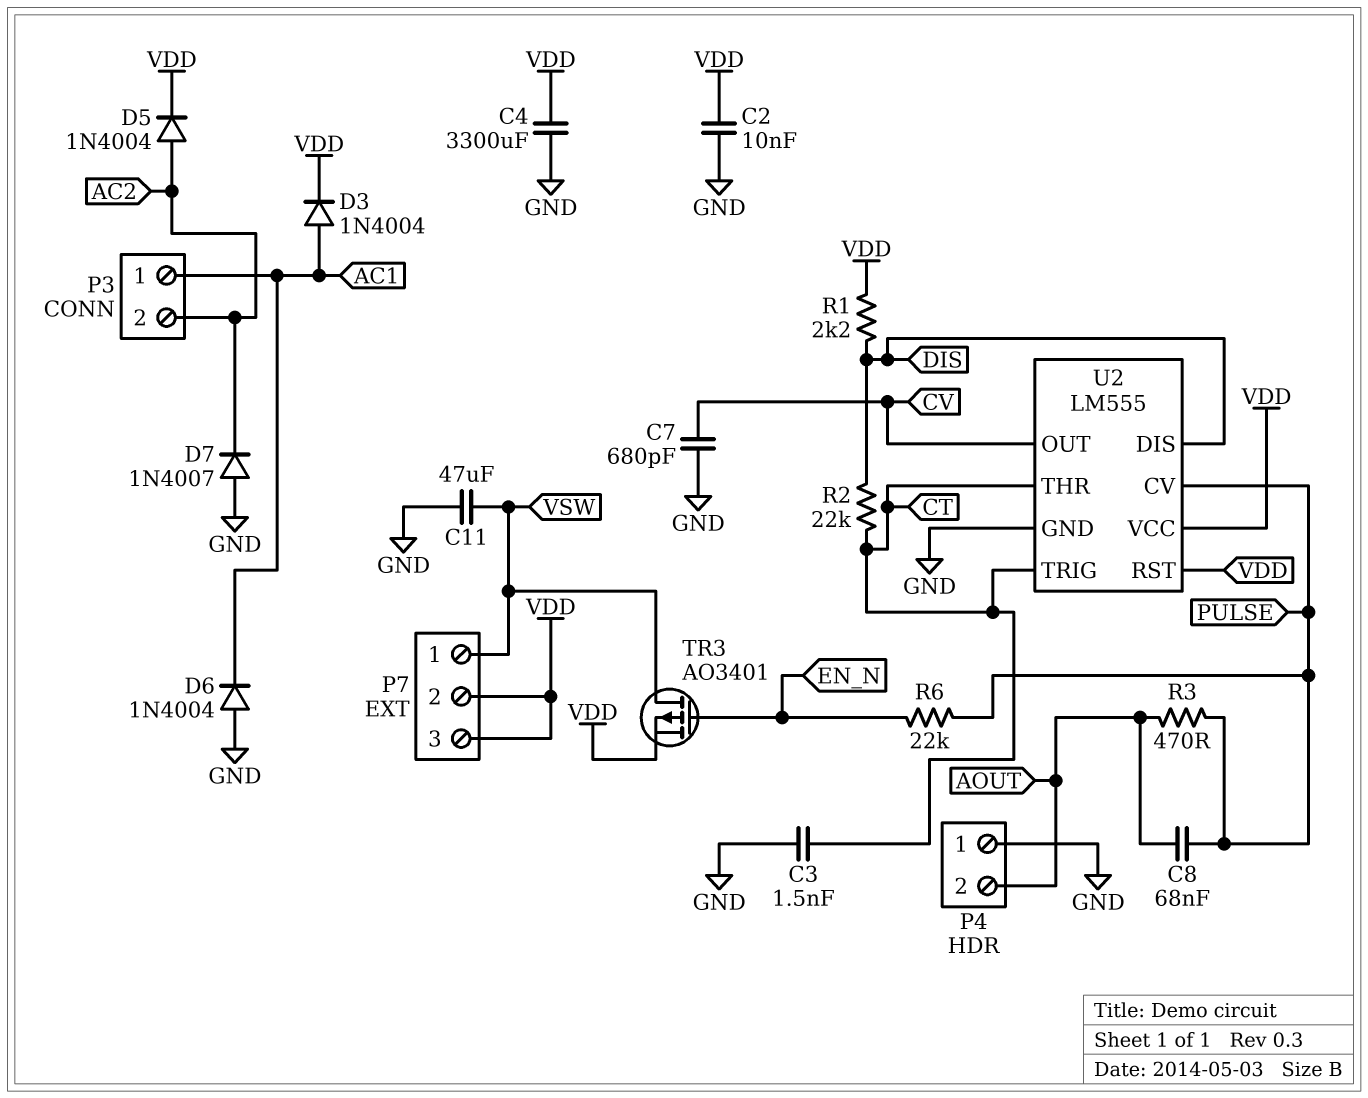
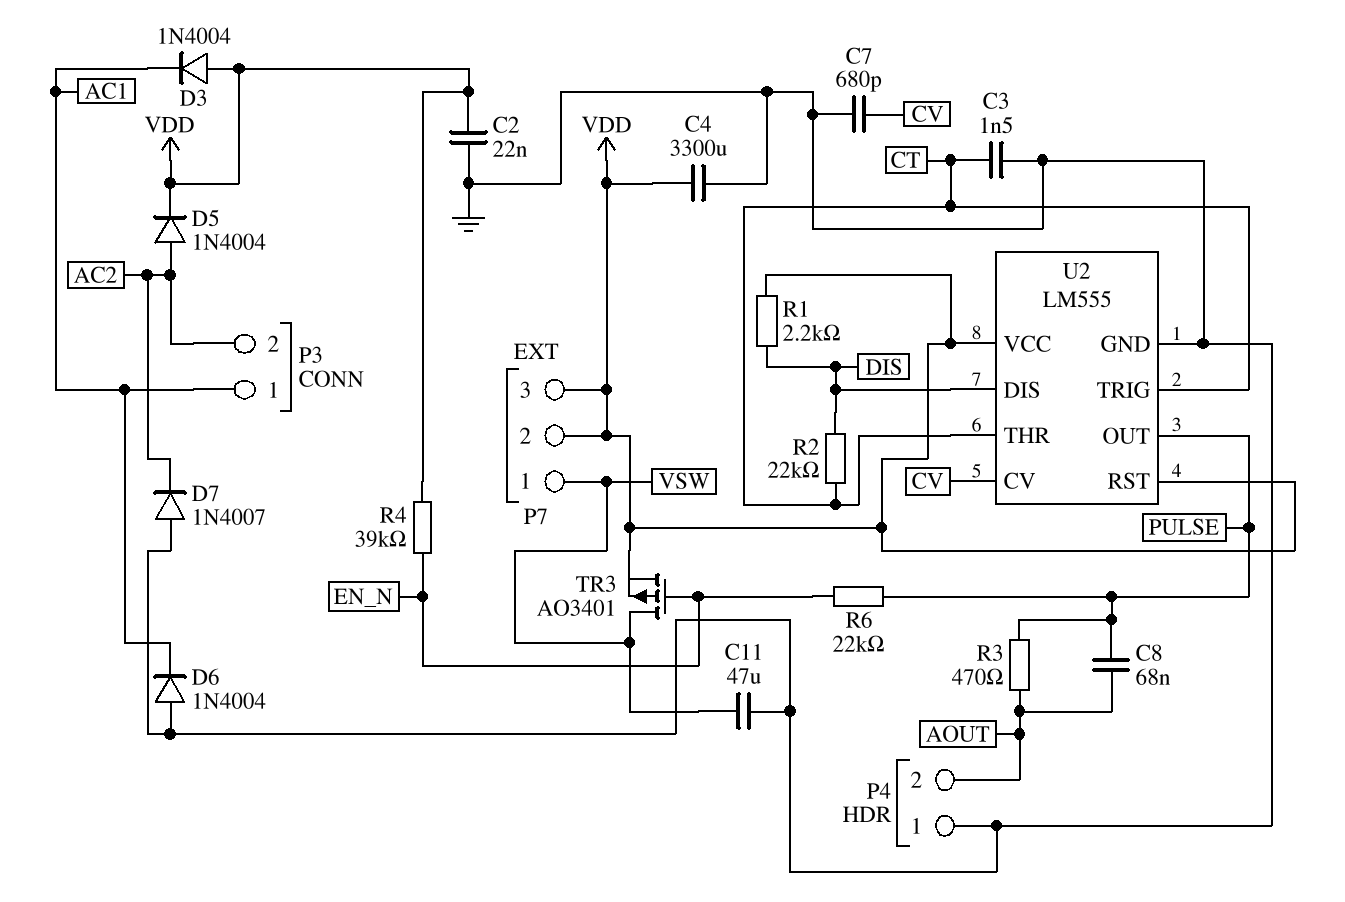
C2: 10nF (GND, VDD) -> 22nF (GND, VDD)
D3: diode 1N4004 (A AC1, K VDD) -> diode 1N4004 (A VDD, K AC1)
R4: none -> 39k (EN_N, VDD)
U2 pin CV: PULSE -> CV
U2 pin OUT: CV -> PULSE

